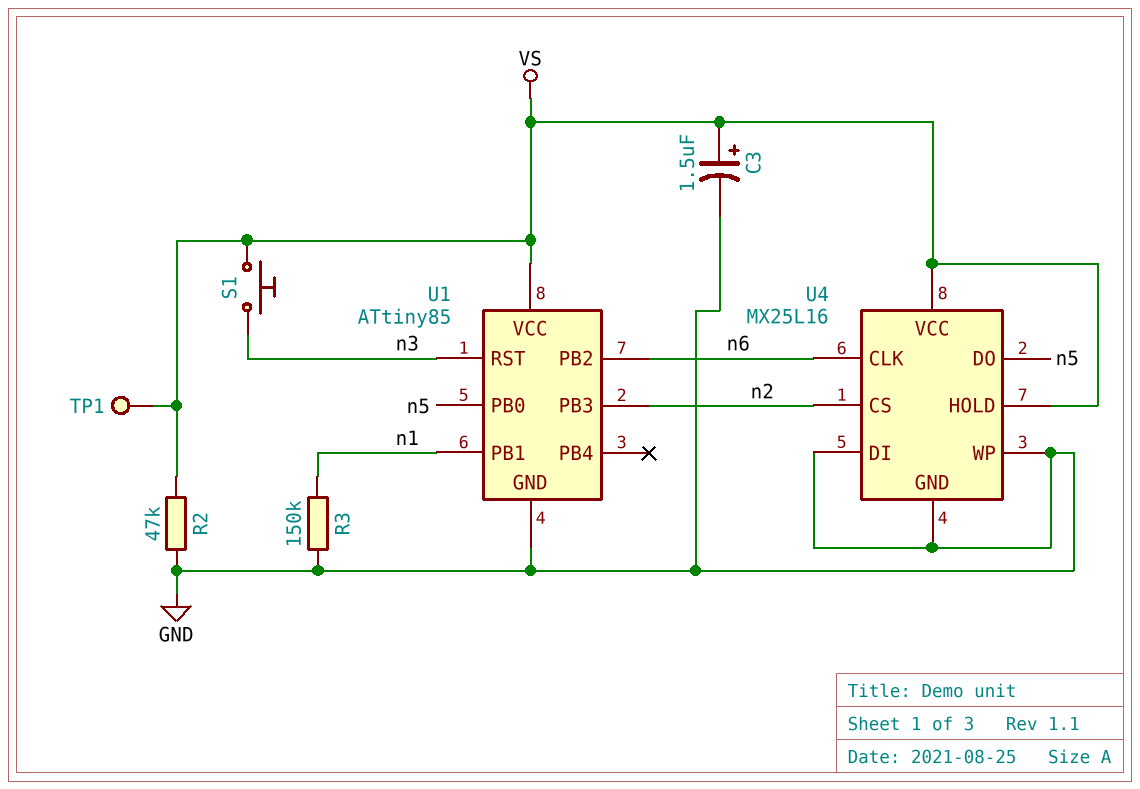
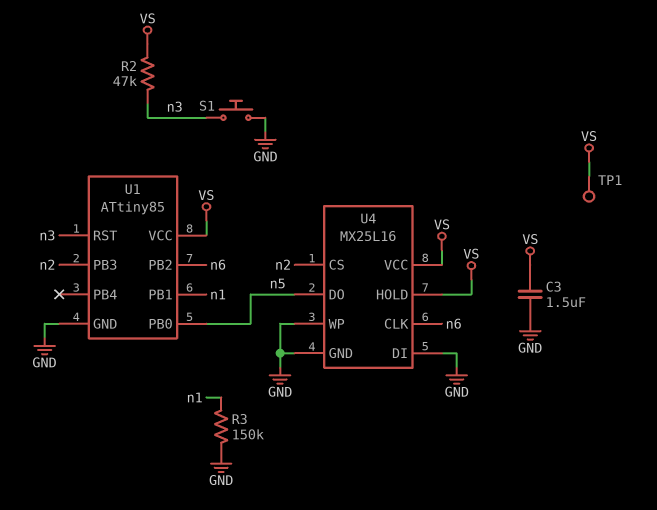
C3: 1.5uF (plus VS, minus GND) -> 1.5uF (GND, VS)
R2: 47k (GND, VS) -> 47k (VS, n3)
S1: button (VS, n3) -> button (GND, n3)

